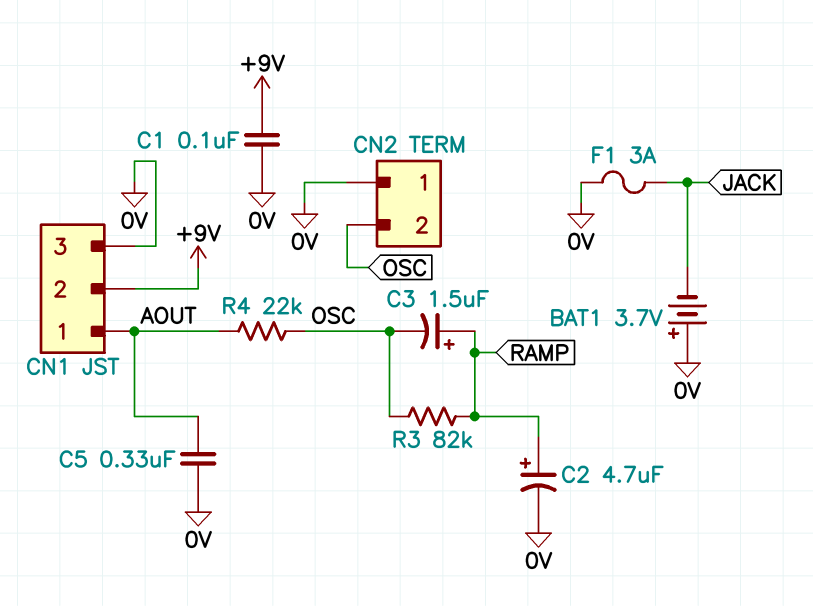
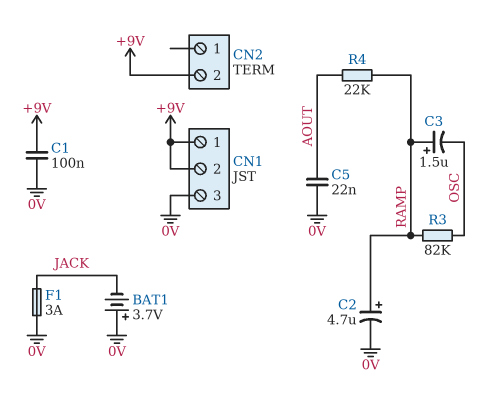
C5: 330nF (0V, AOUT) -> 22nF (0V, AOUT)
CN1 pin 1: AOUT -> +9V
CN2 pin 1: 0V -> none
CN2 pin 2: OSC -> +9V
R4: 22k (AOUT, OSC) -> 22k (AOUT, RAMP)

